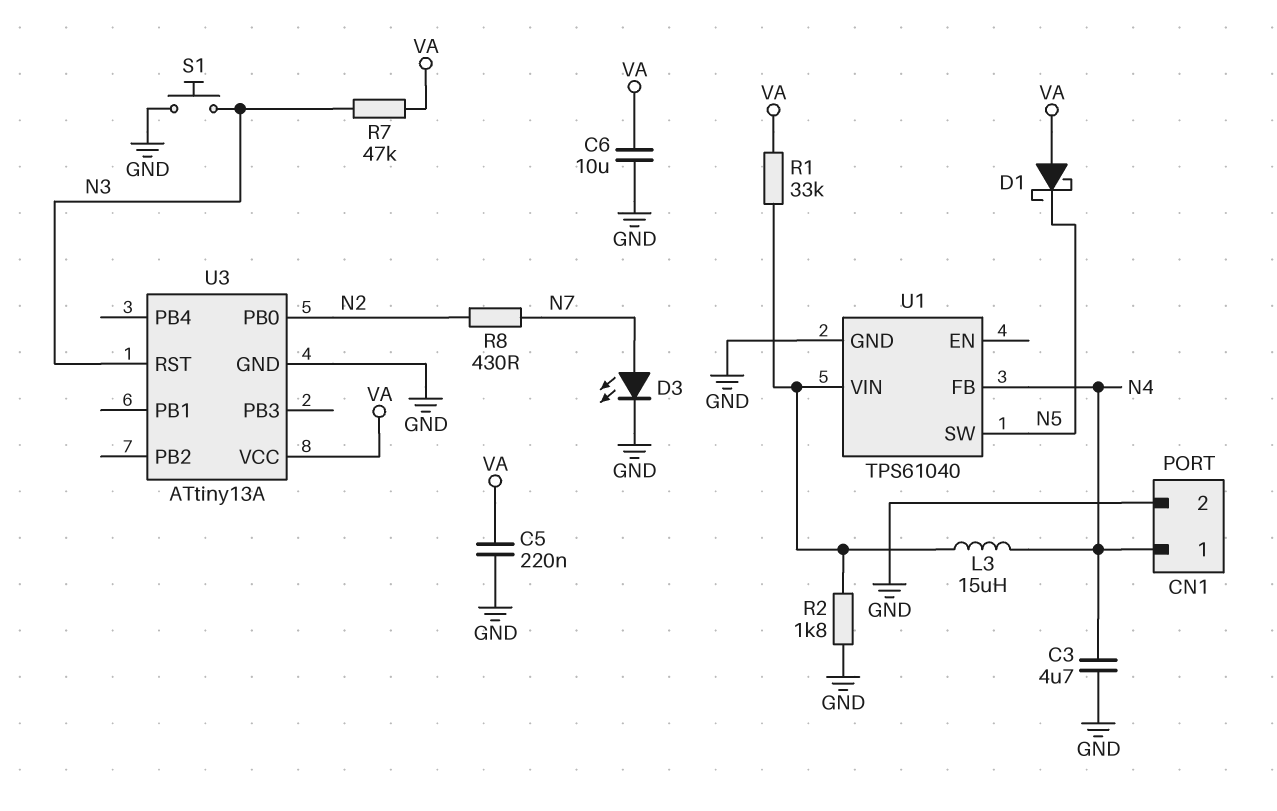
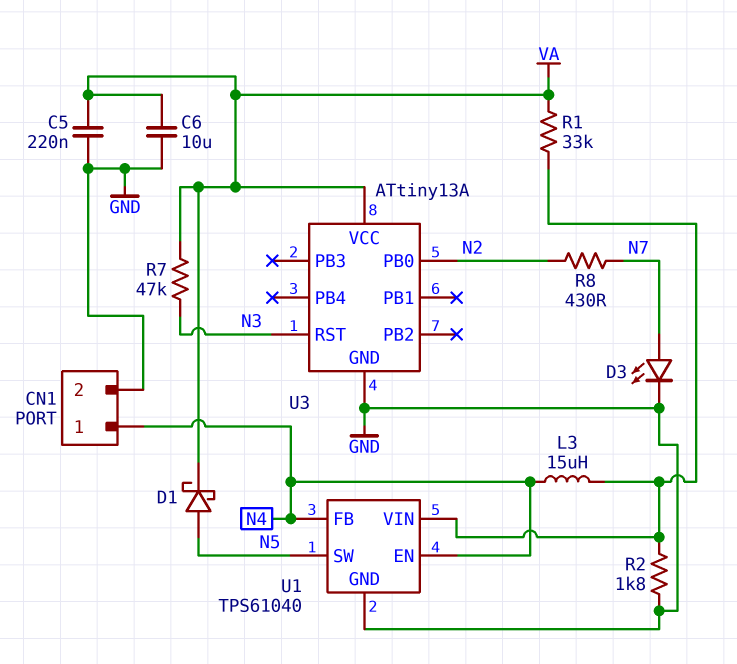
C3: 4.7uF (GND, N4) -> none
D1: schottky (A VA, K N5) -> schottky (A N5, K VA)
S1: button (GND, N3) -> none
U1 pin EN: none -> N4

